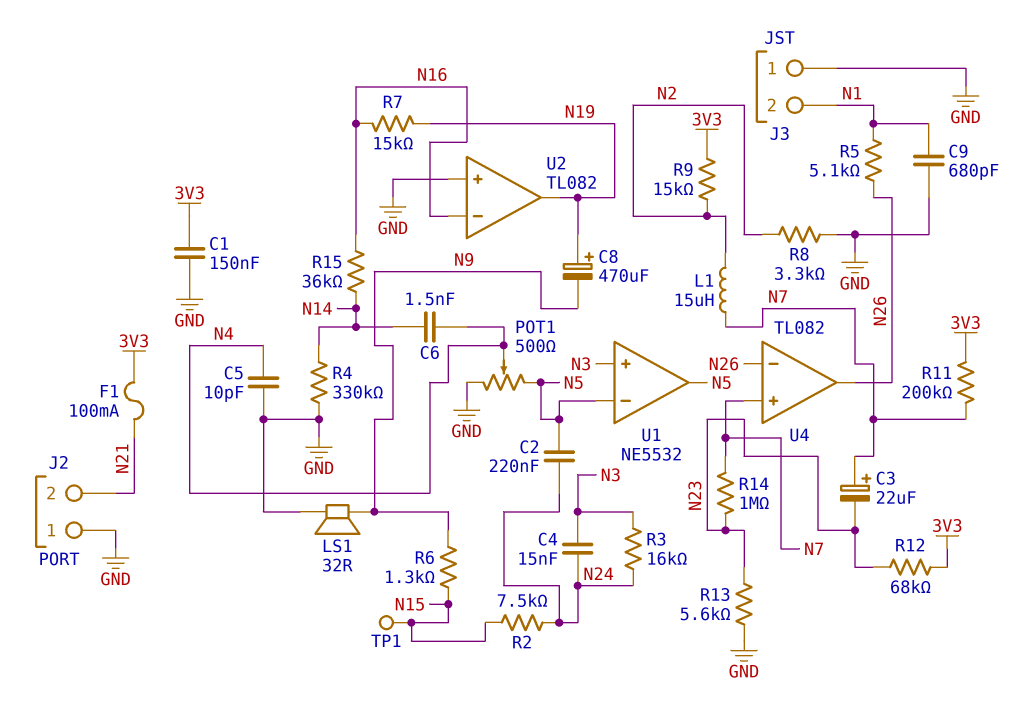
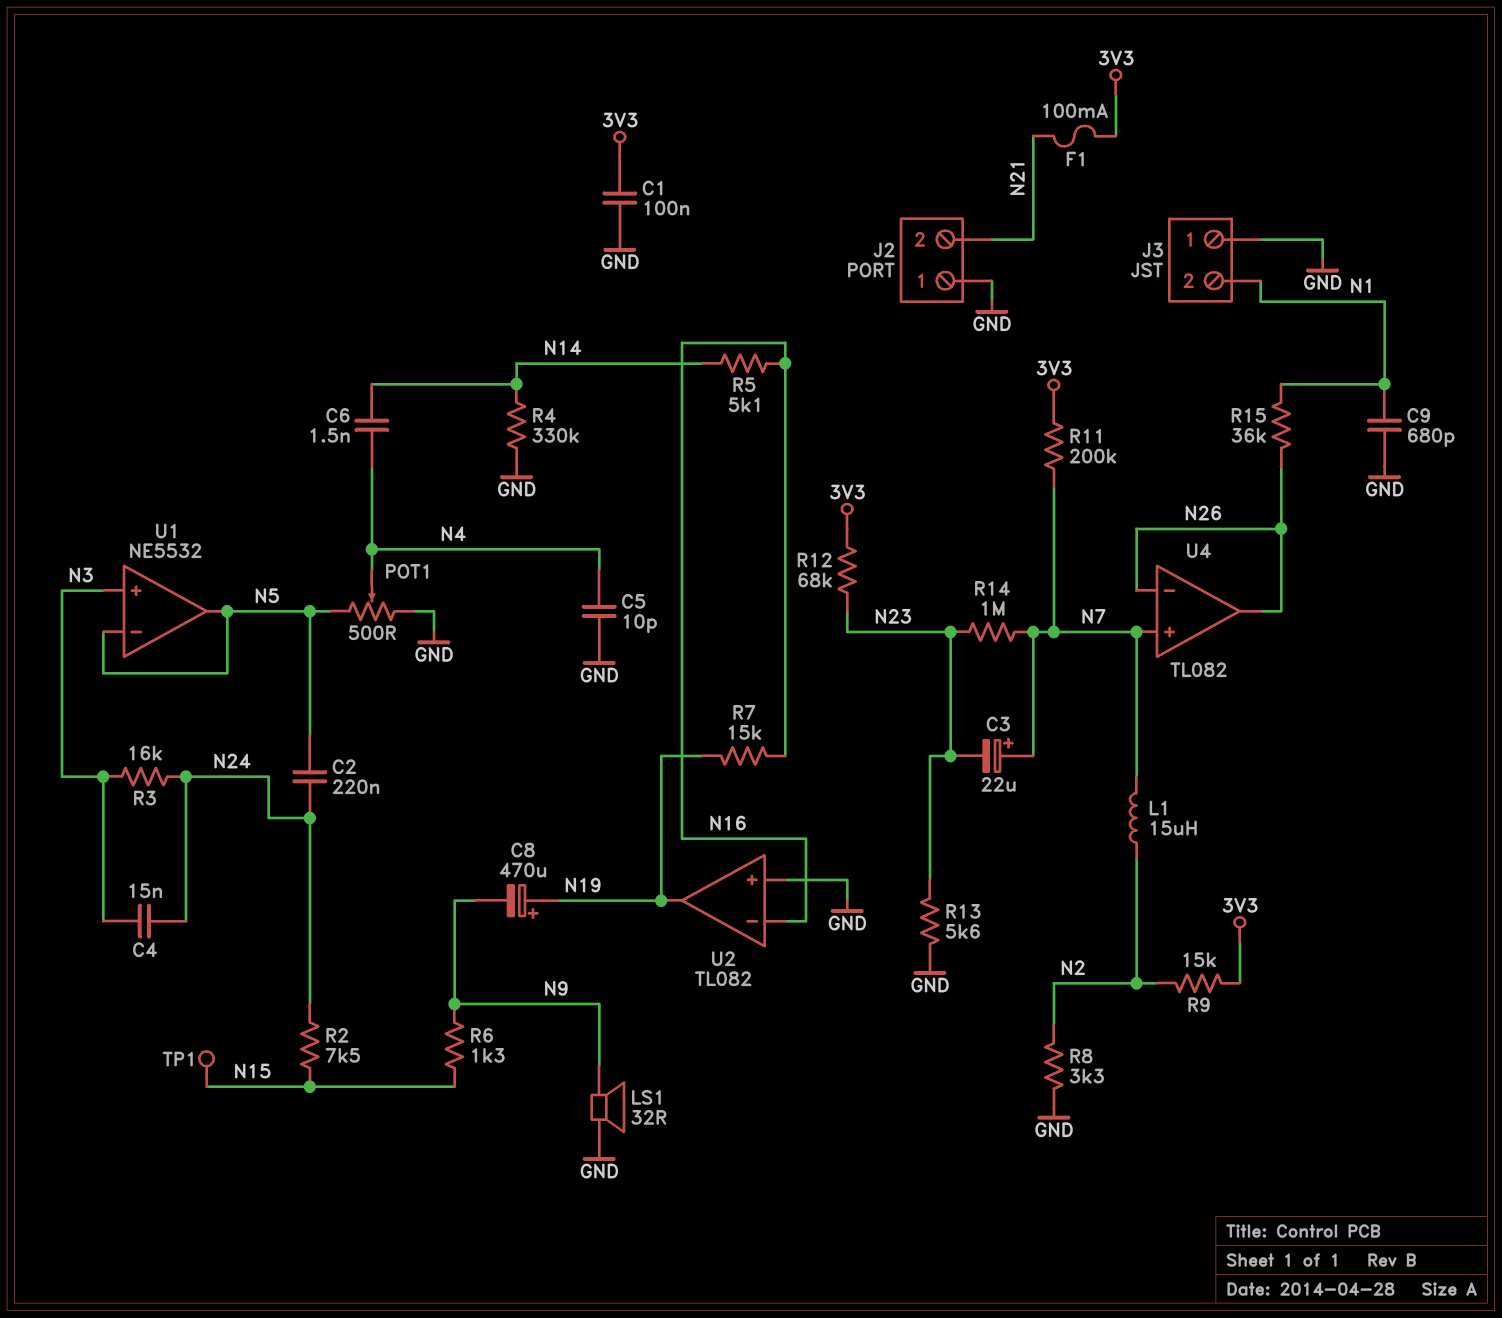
C1: 150nF (3V3, GND) -> 100nF (3V3, GND)
R5: 5.1k (N1, N26) -> 5.1k (N14, N16)
R15: 36k (N14, N16) -> 36k (N1, N26)

